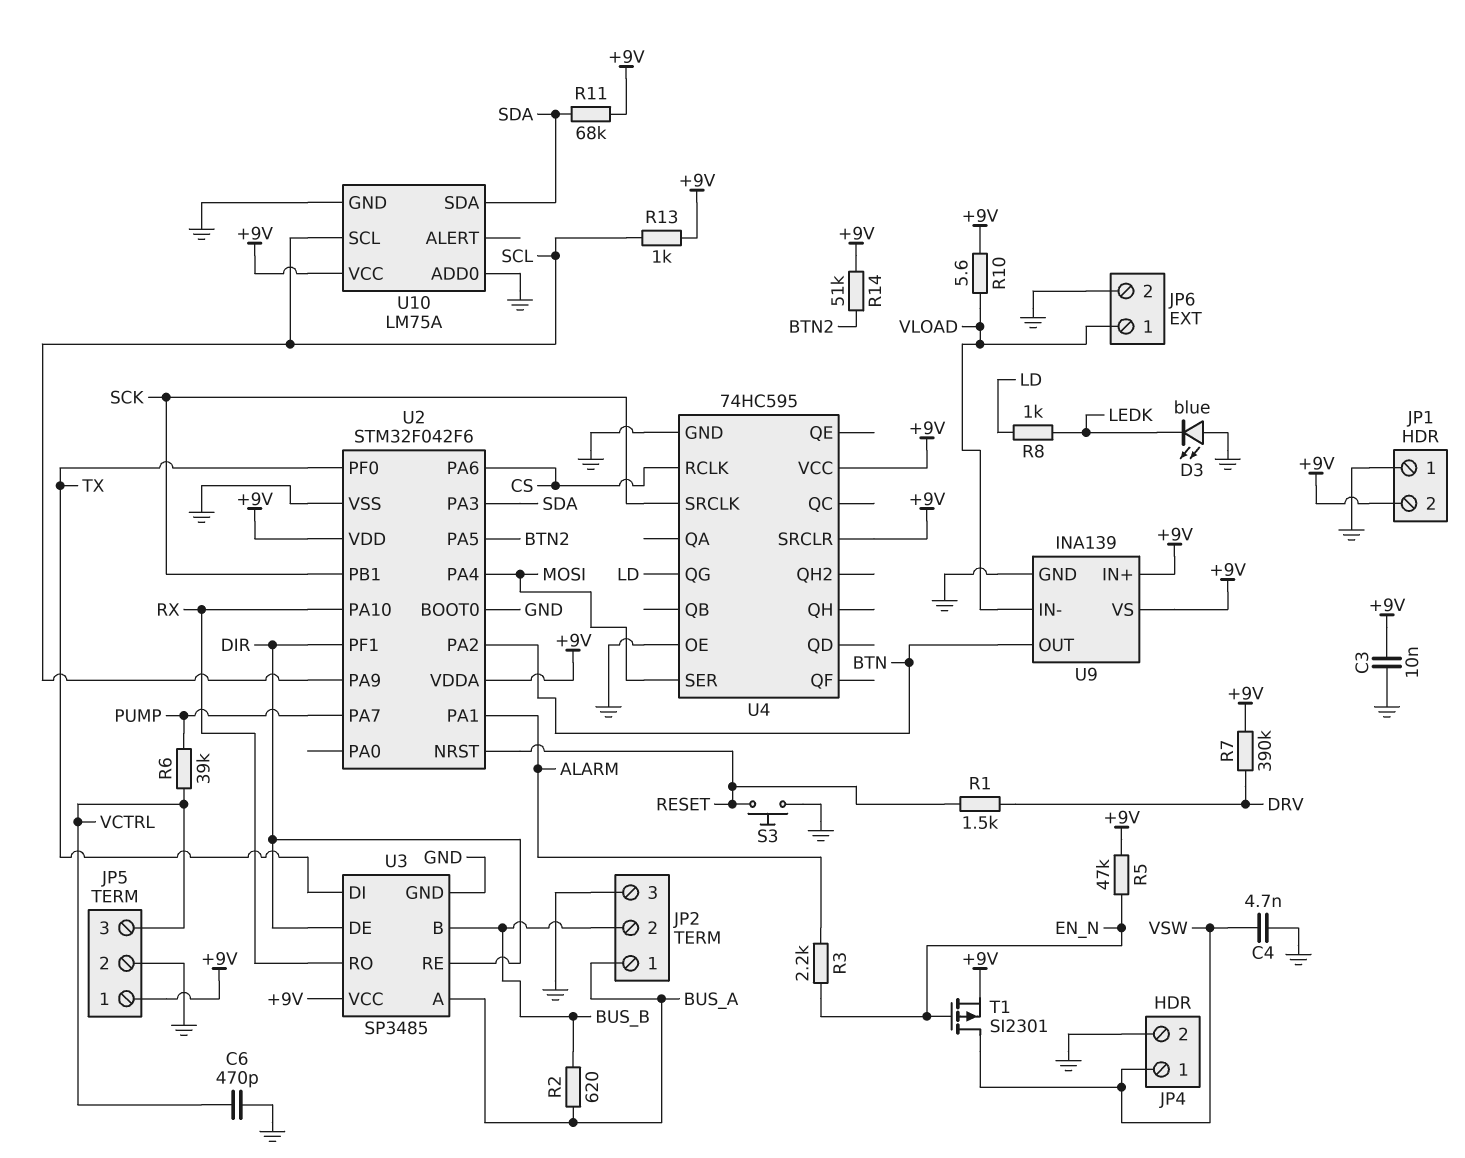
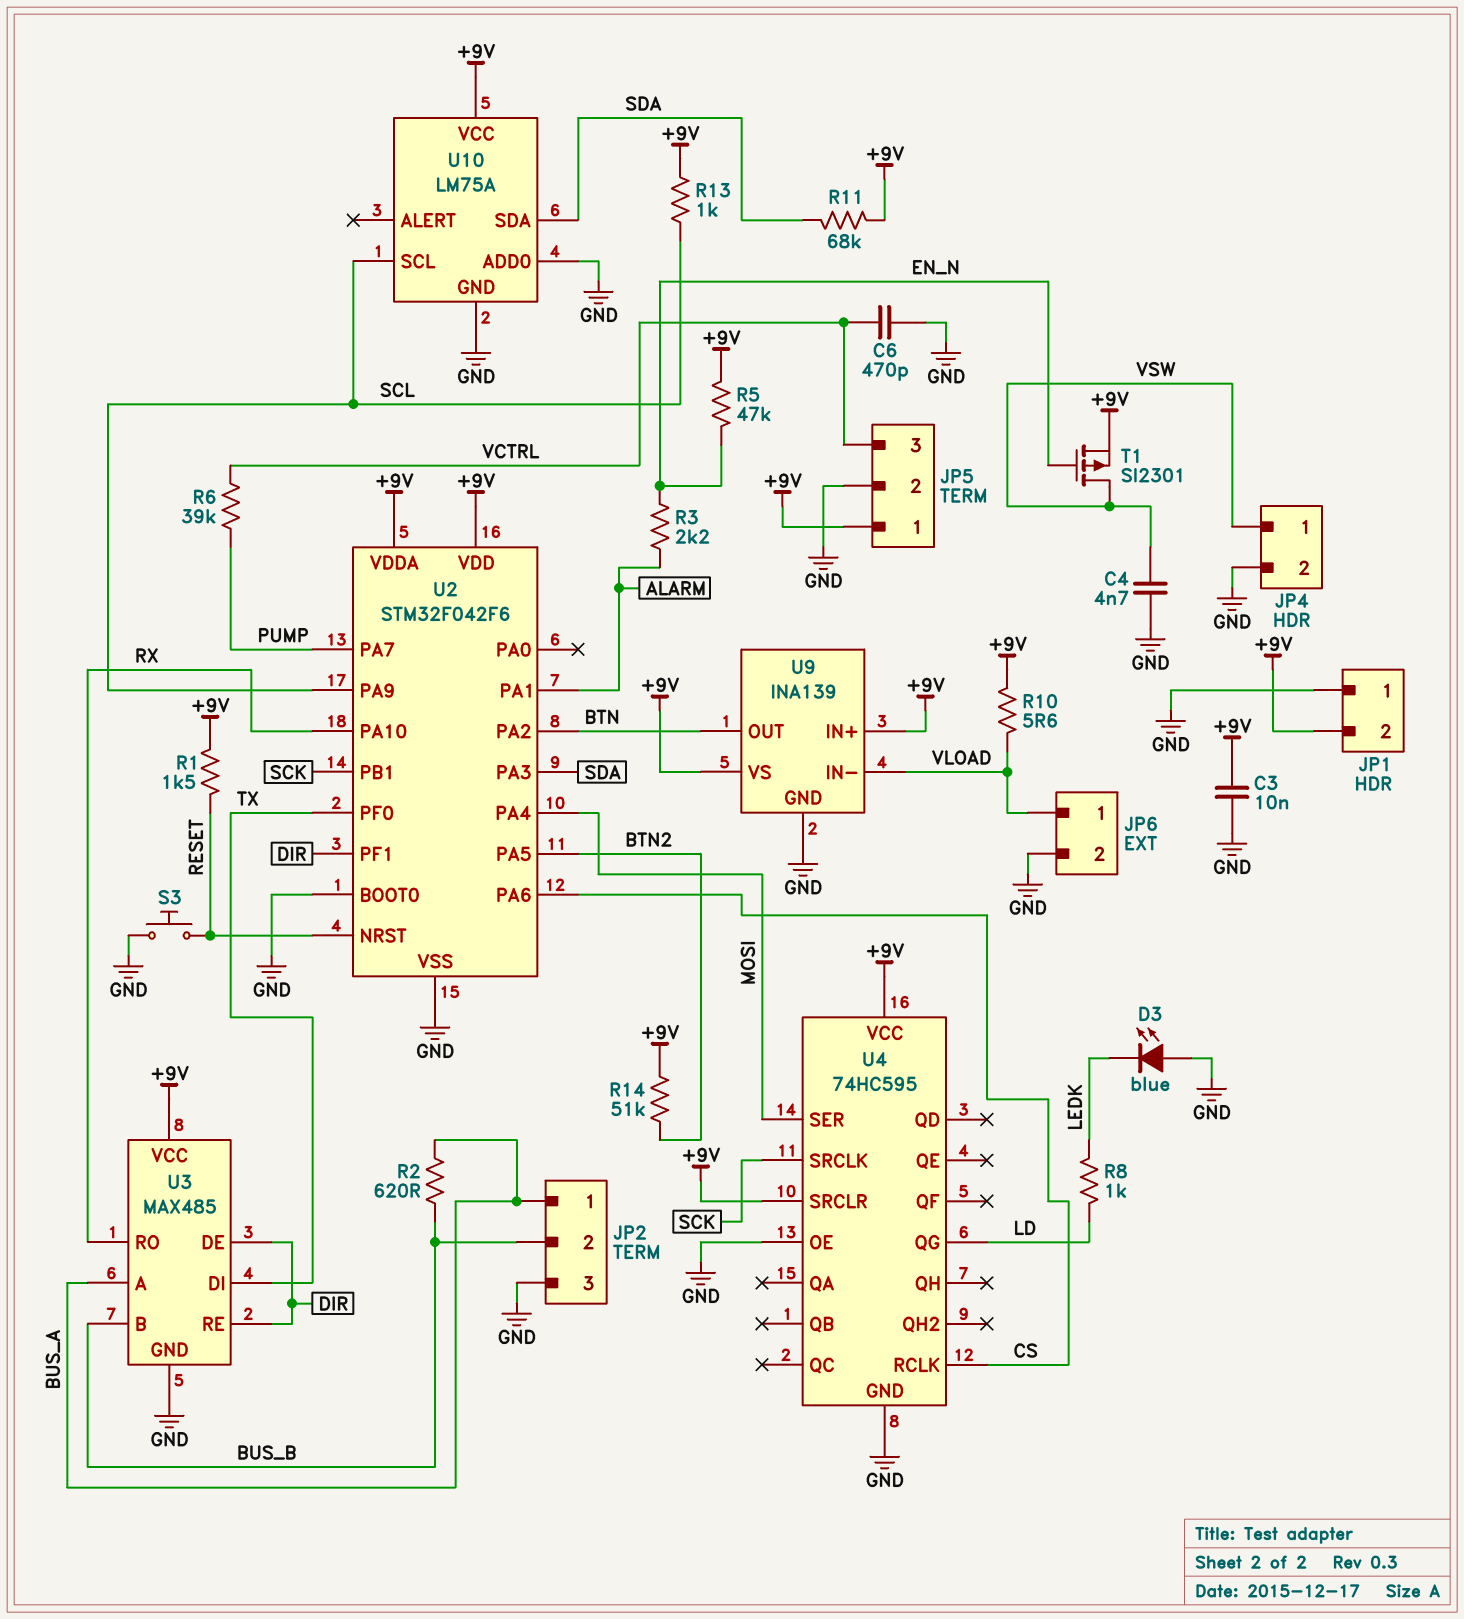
R1: 1.5k (DRV, RESET) -> 1.5k (+9V, RESET)
R7: 390k (+9V, DRV) -> none
U3: SP3485 -> MAX485

